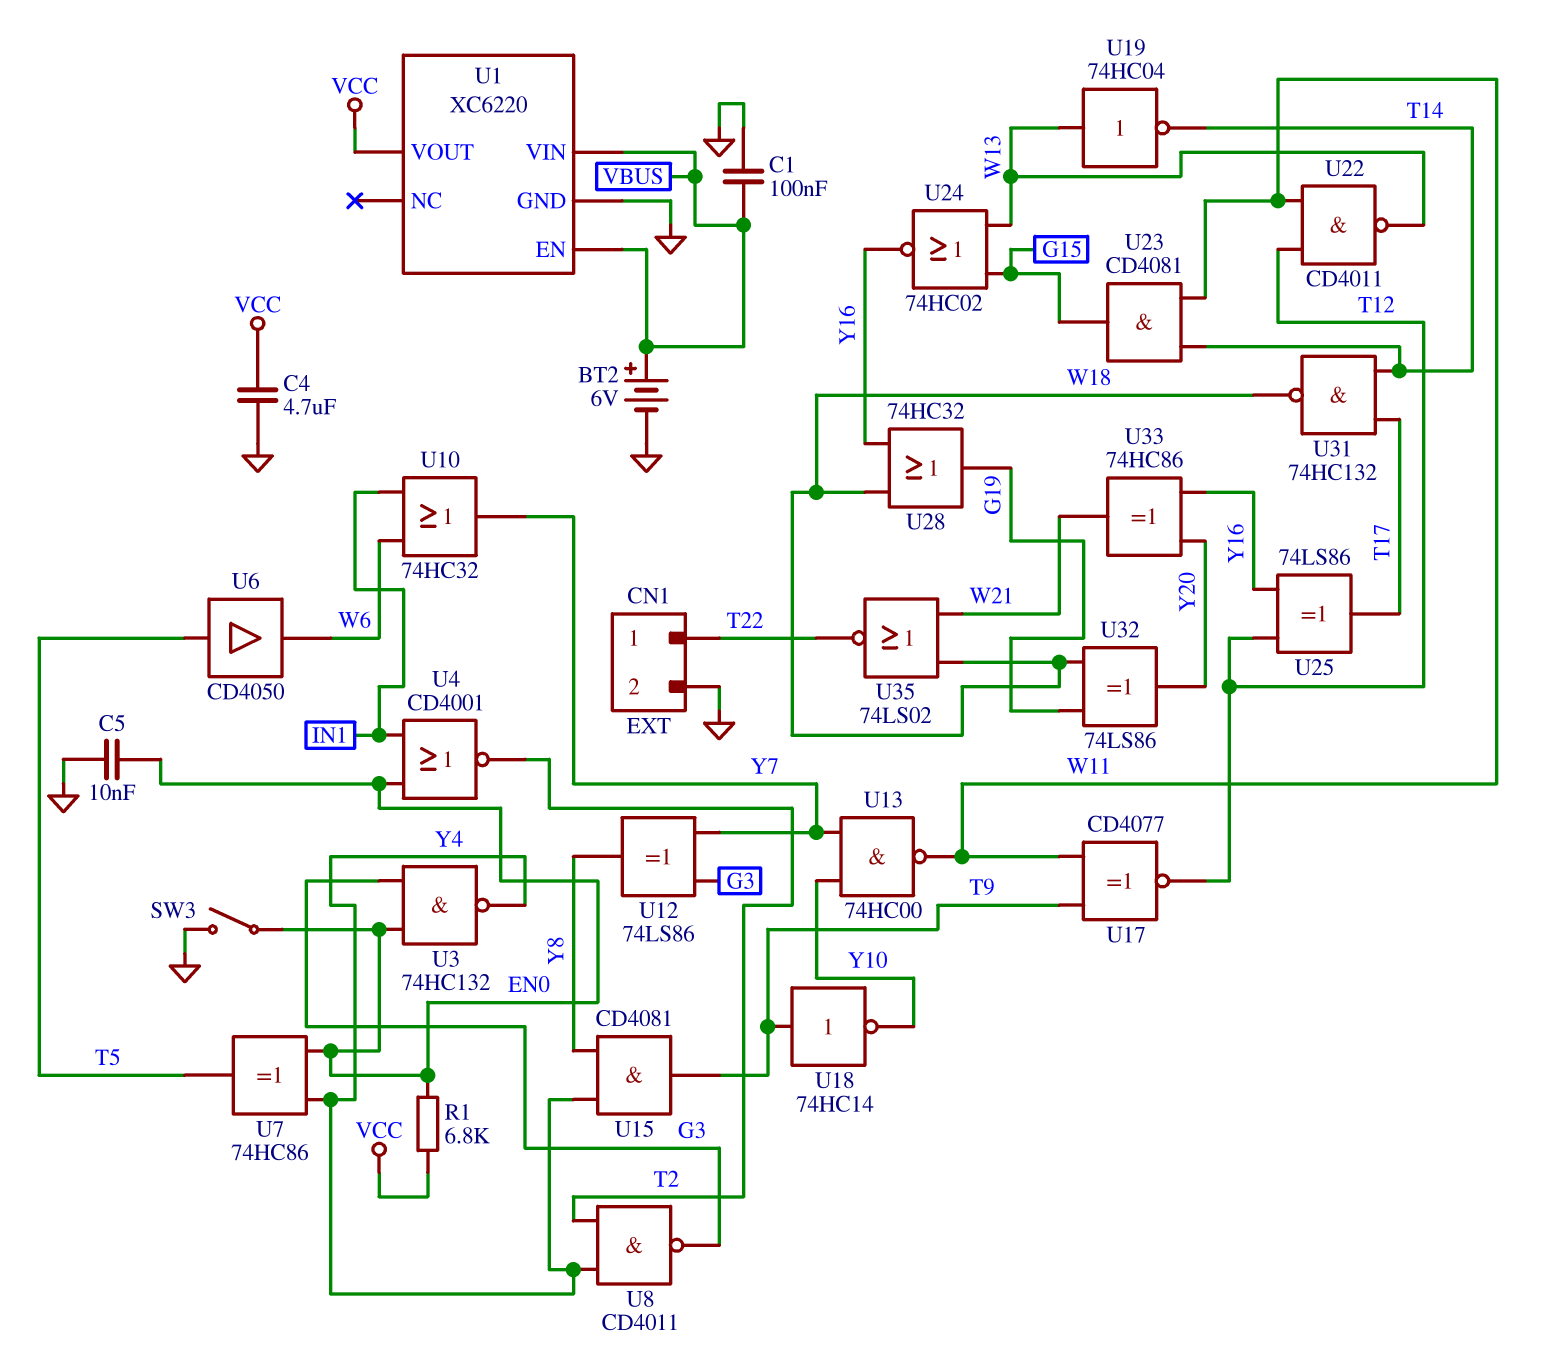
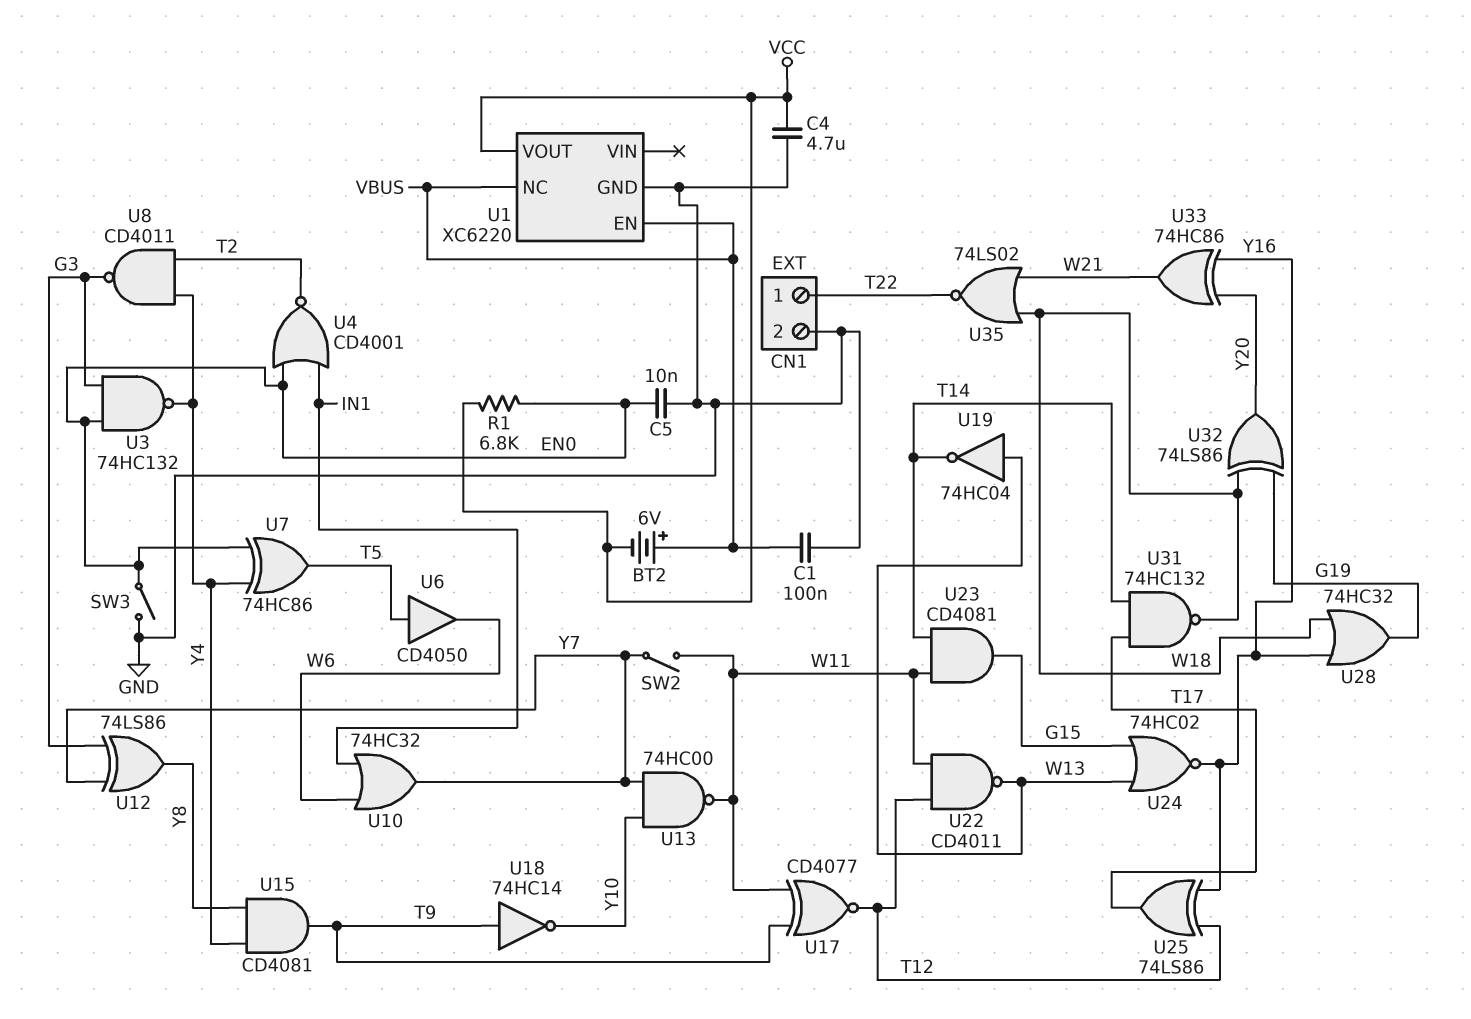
BT2: 6V (plus VBUS, minus GND) -> 6V (plus VBUS, minus VCC)
SW2: none -> switch (W11, Y7)
U1 pin NC: none -> VBUS
U1 pin VIN: VBUS -> none

